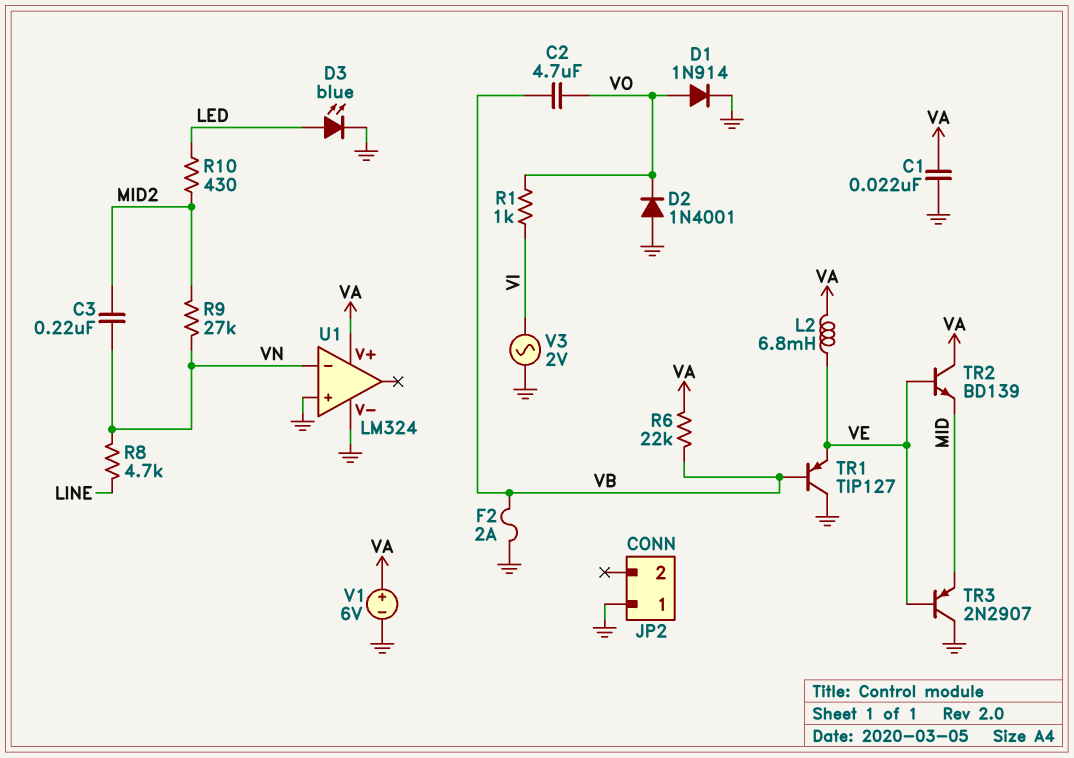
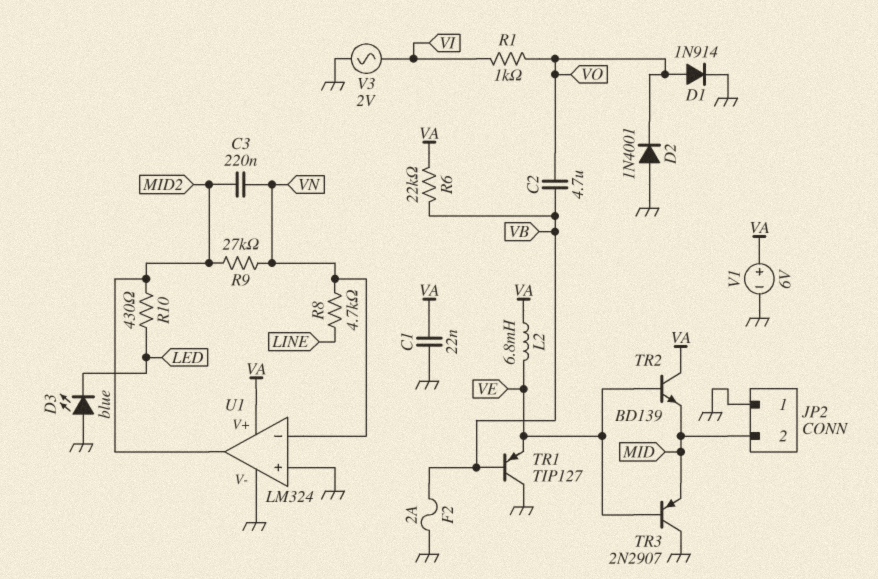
D3: LED blue (A LED, K GND) -> LED blue (A GND, K LED)
JP2 pin 2: none -> MID
U1 pin out: none -> MID2

